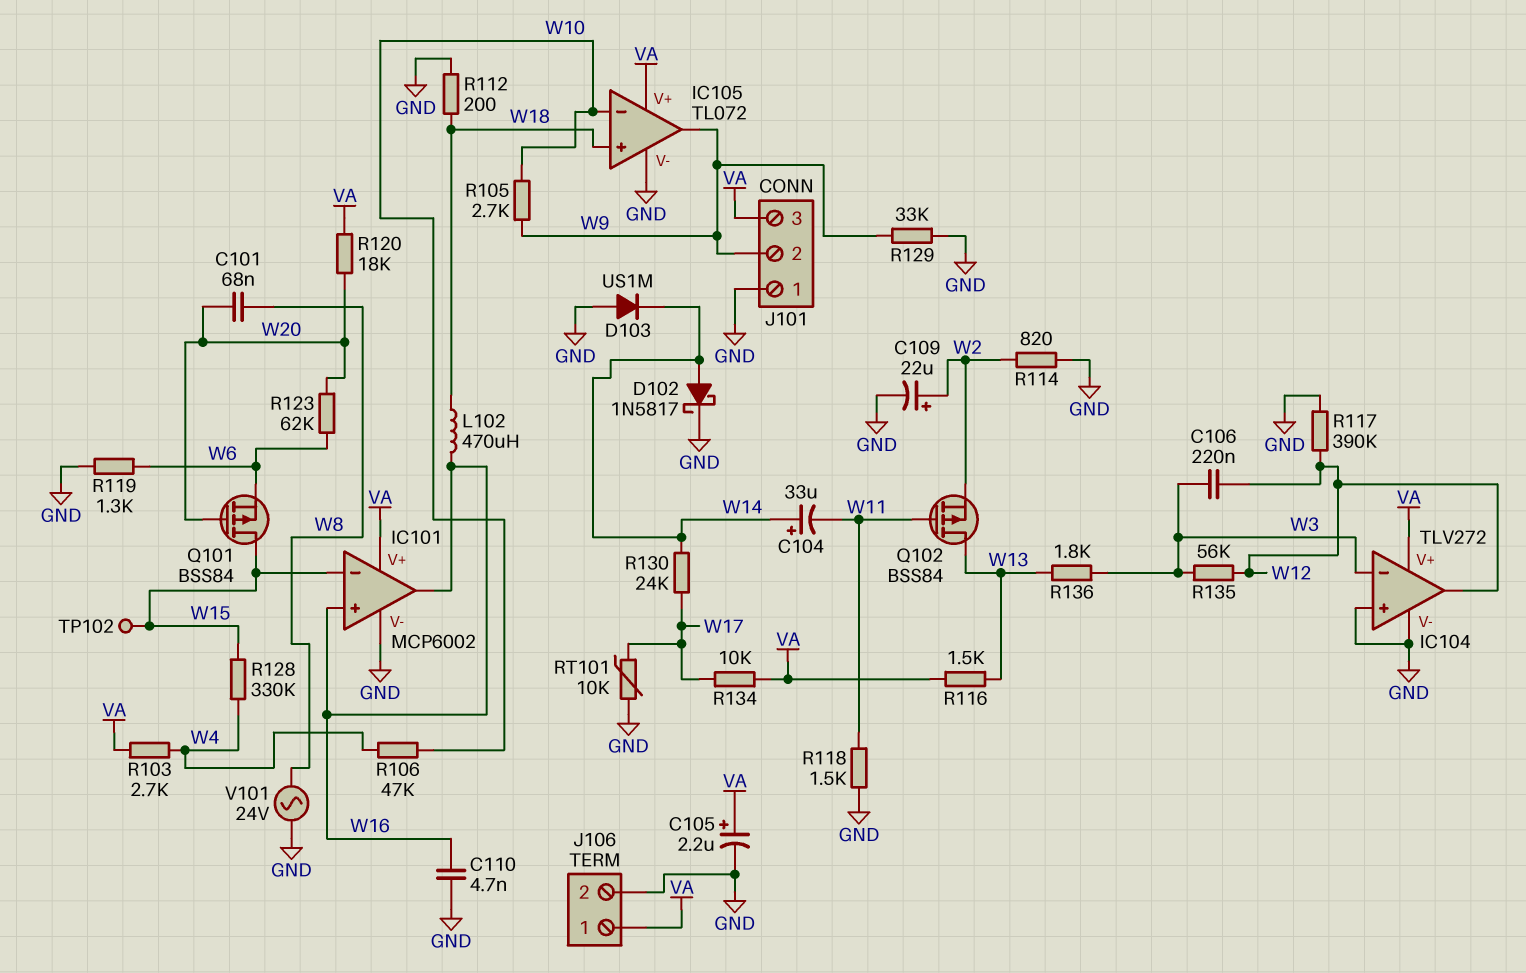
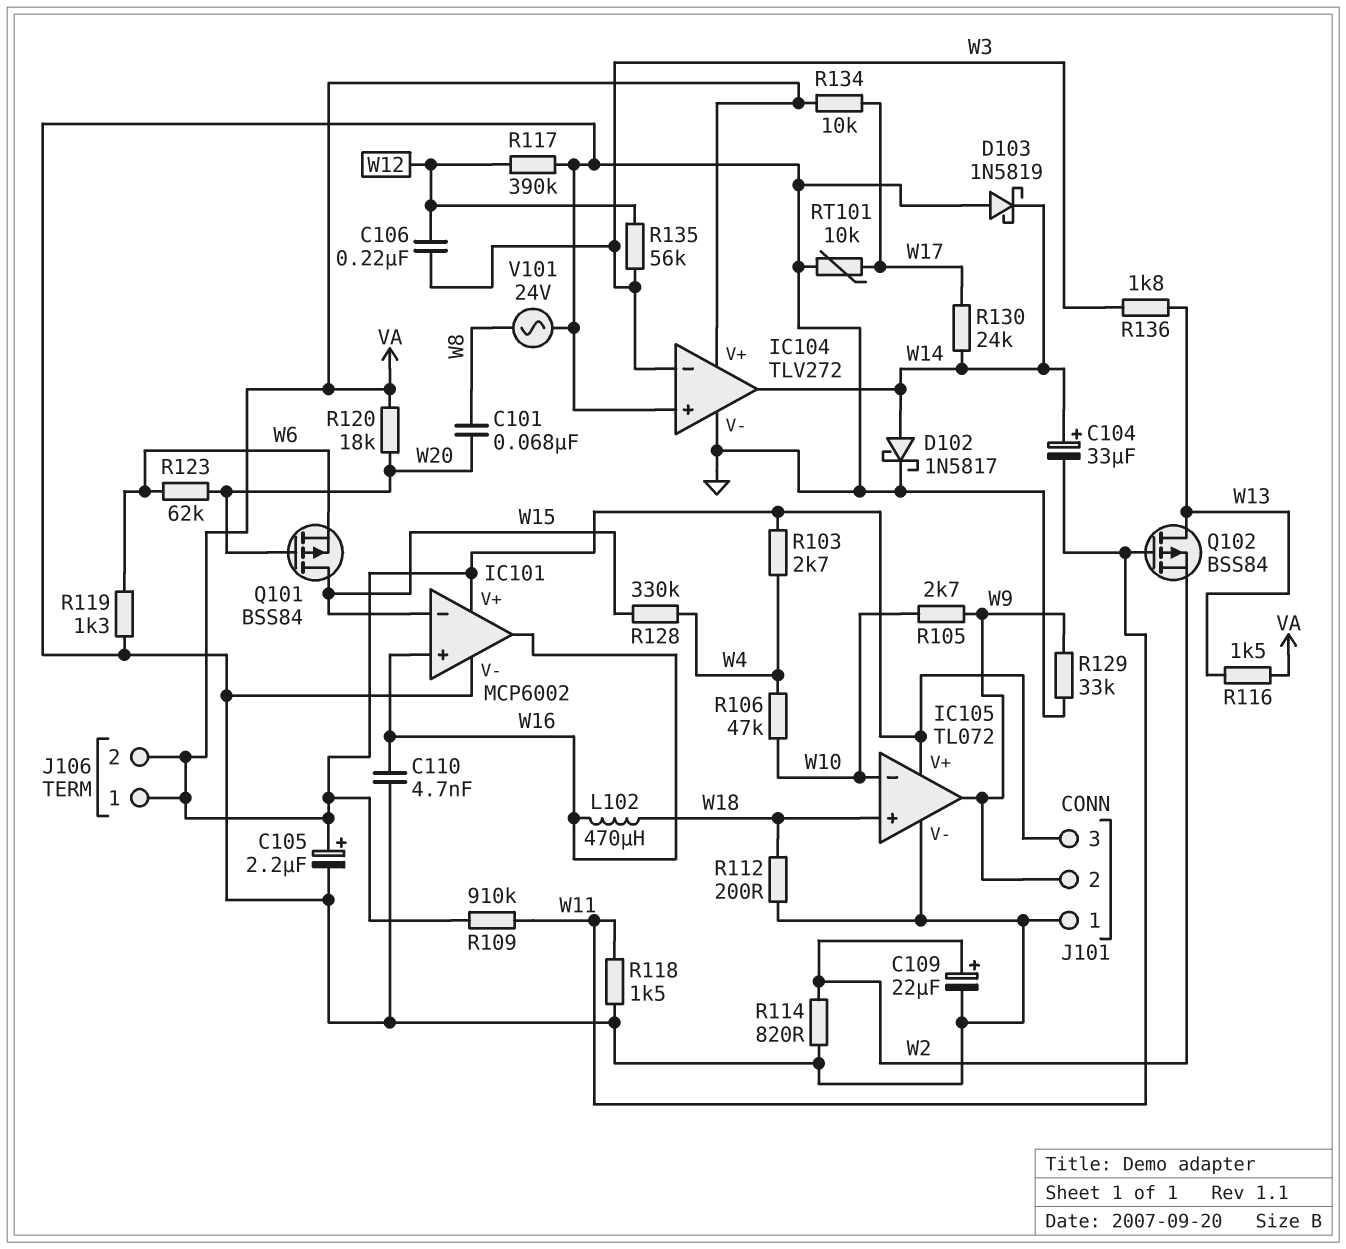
D103: diode US1M (A GND, K W14) -> schottky 1N5819 (A GND, K W14)
IC104 pin out: W12 -> W14
J106 pin 2: GND -> VA
R109: none -> 910k (VA, W11)
TP102: test point (W15) -> none

